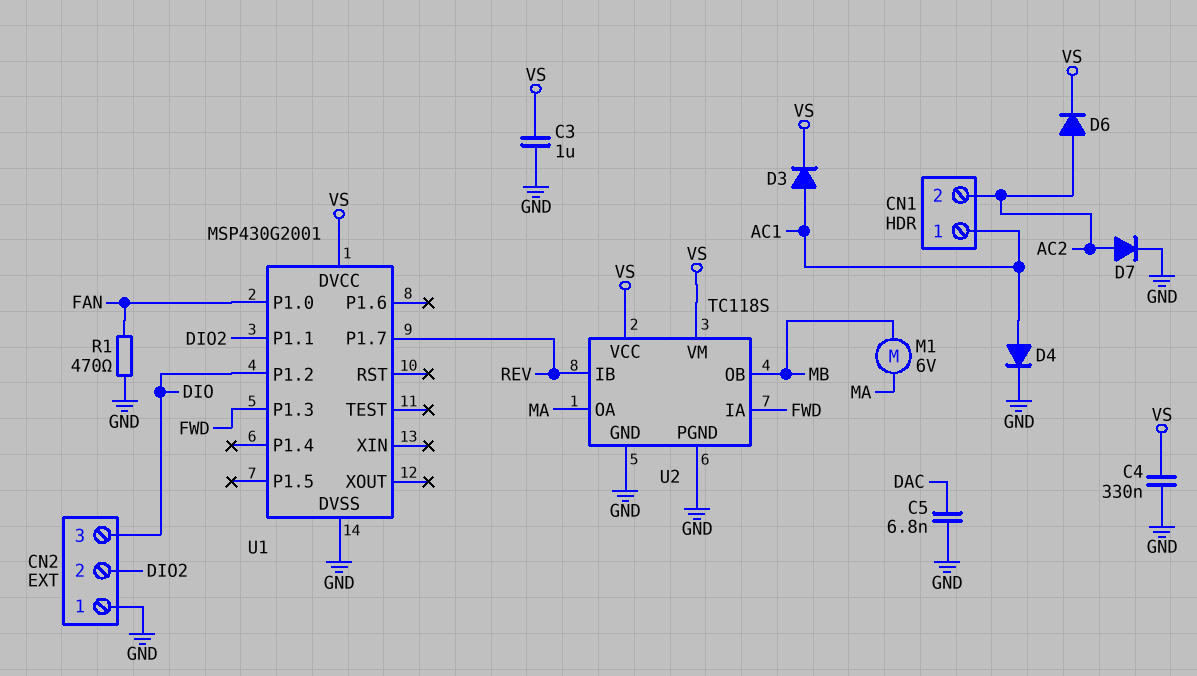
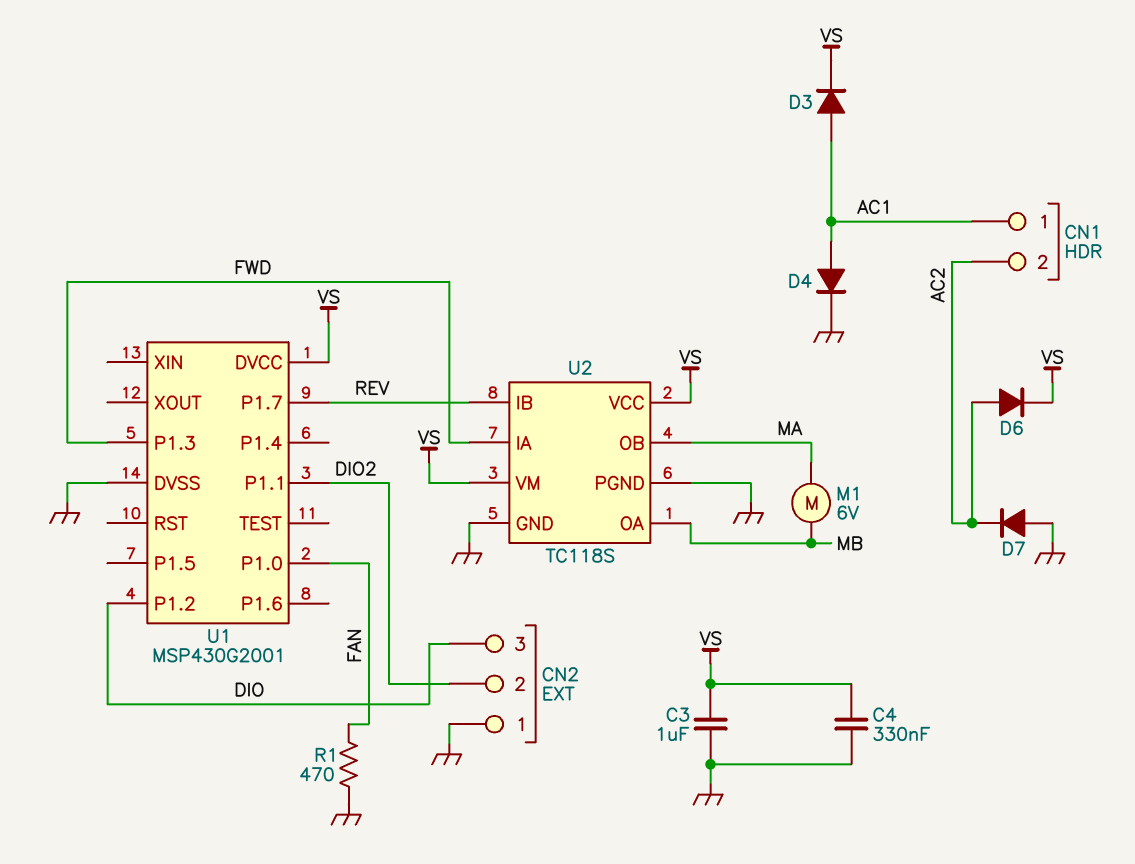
C5: 6.8nF (DAC, GND) -> none
D7: diode (A AC2, K GND) -> diode (A GND, K AC2)
U2 pin OA: MA -> MB
U2 pin OB: MB -> MA

